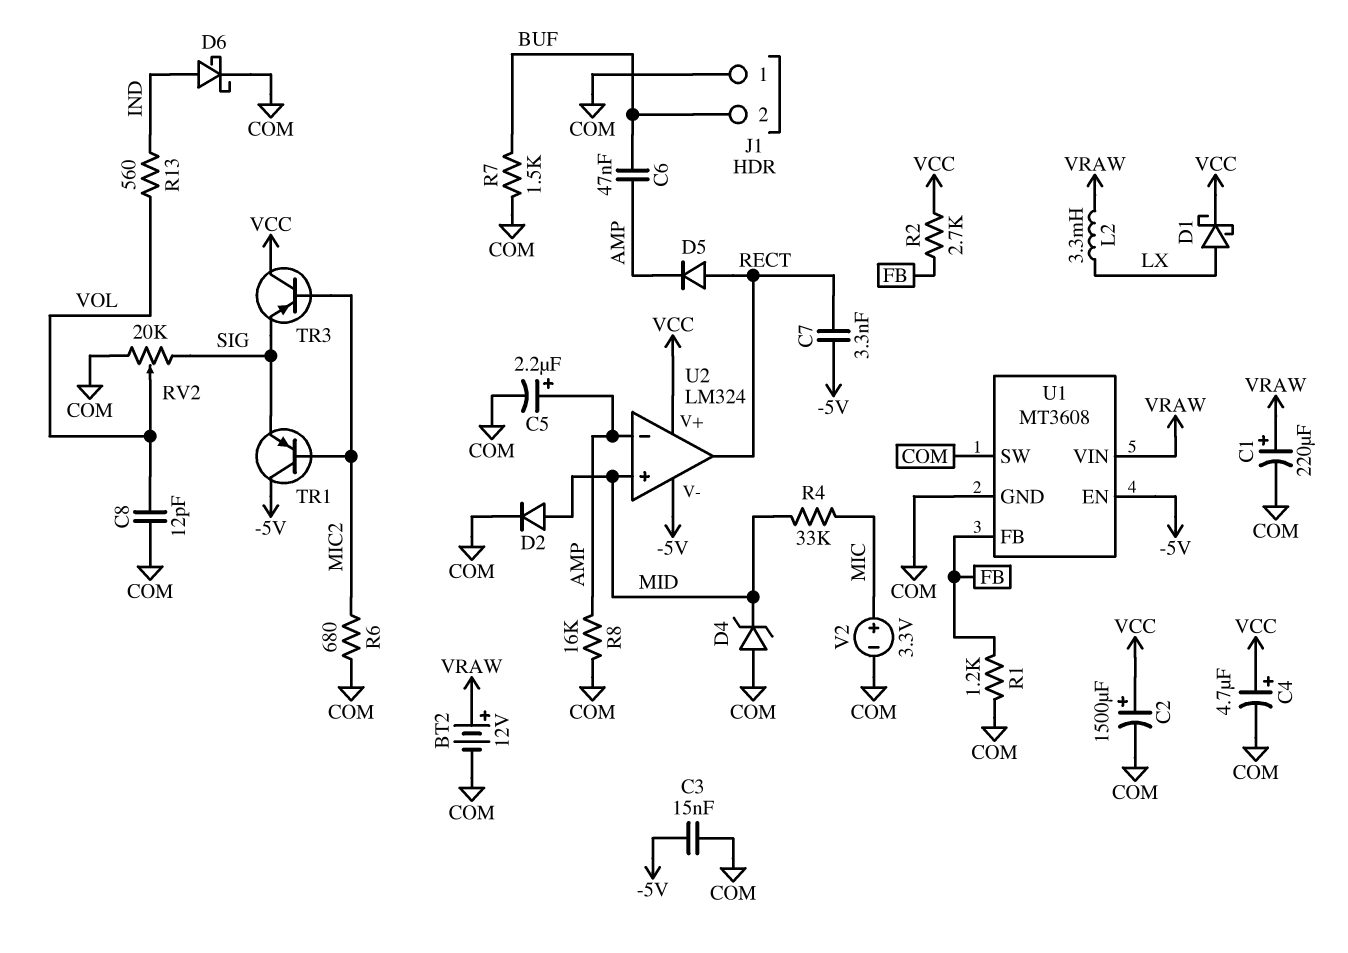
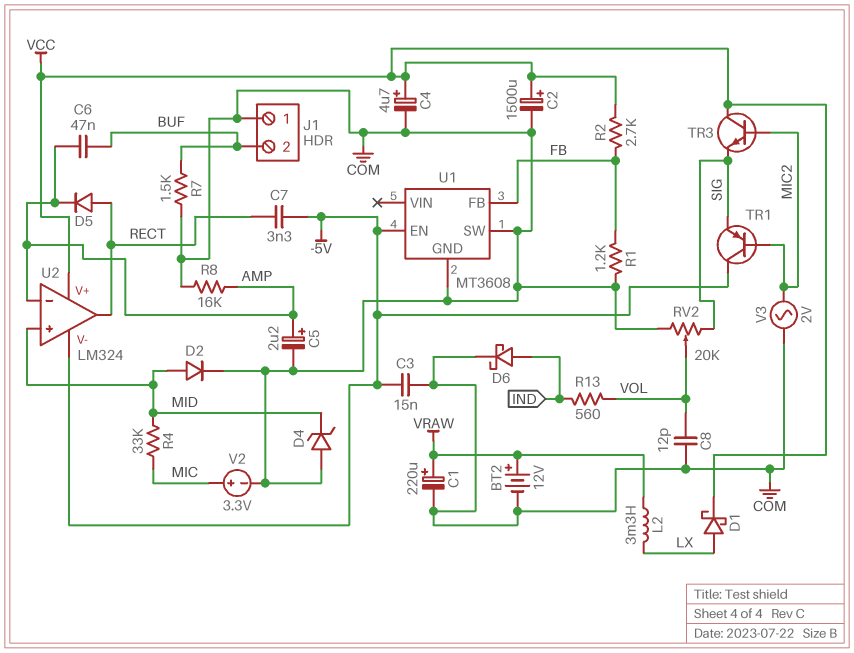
R6: 680 (COM, MIC2) -> none
TR3: PNP (B MIC2, C VCC, E SIG) -> NPN (B MIC2, C VCC, E SIG)
U1 pin VIN: VRAW -> none
V3: none -> AC 2V (COM, MIC2)

